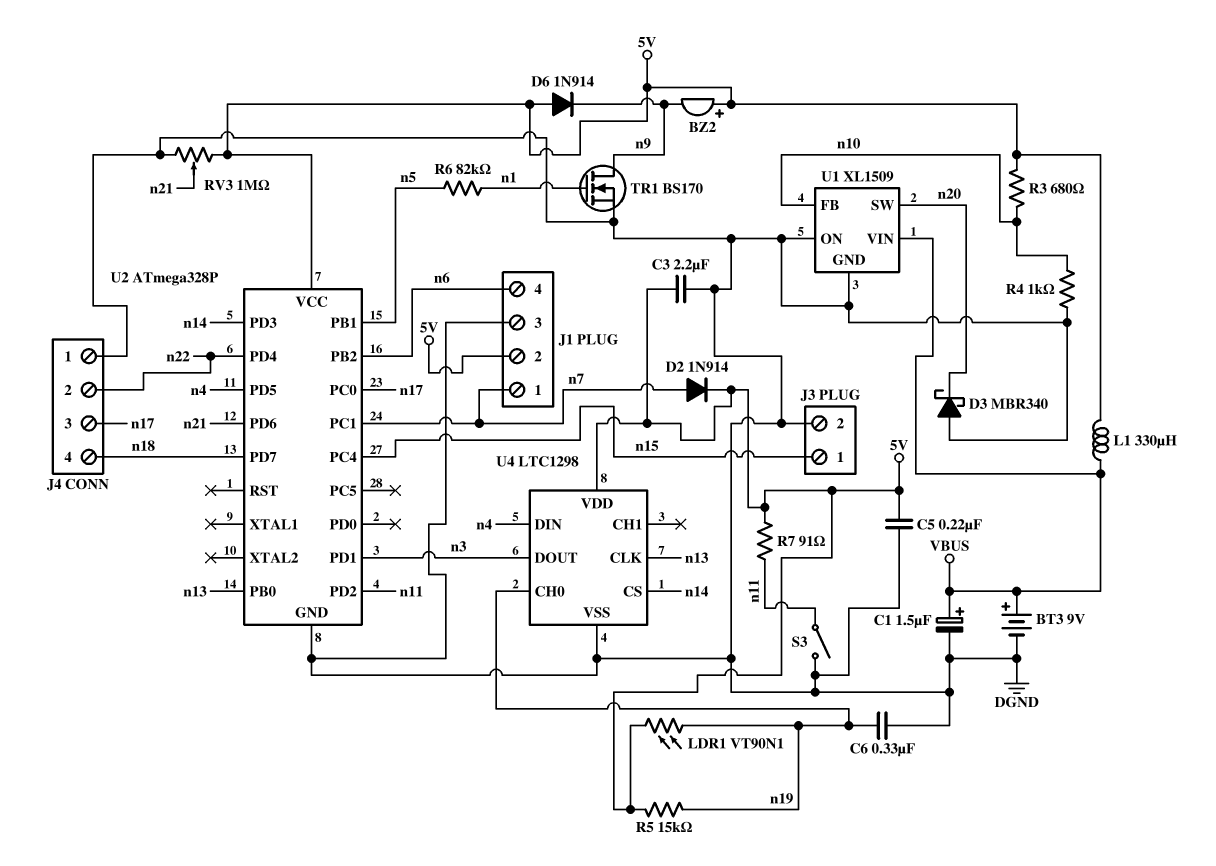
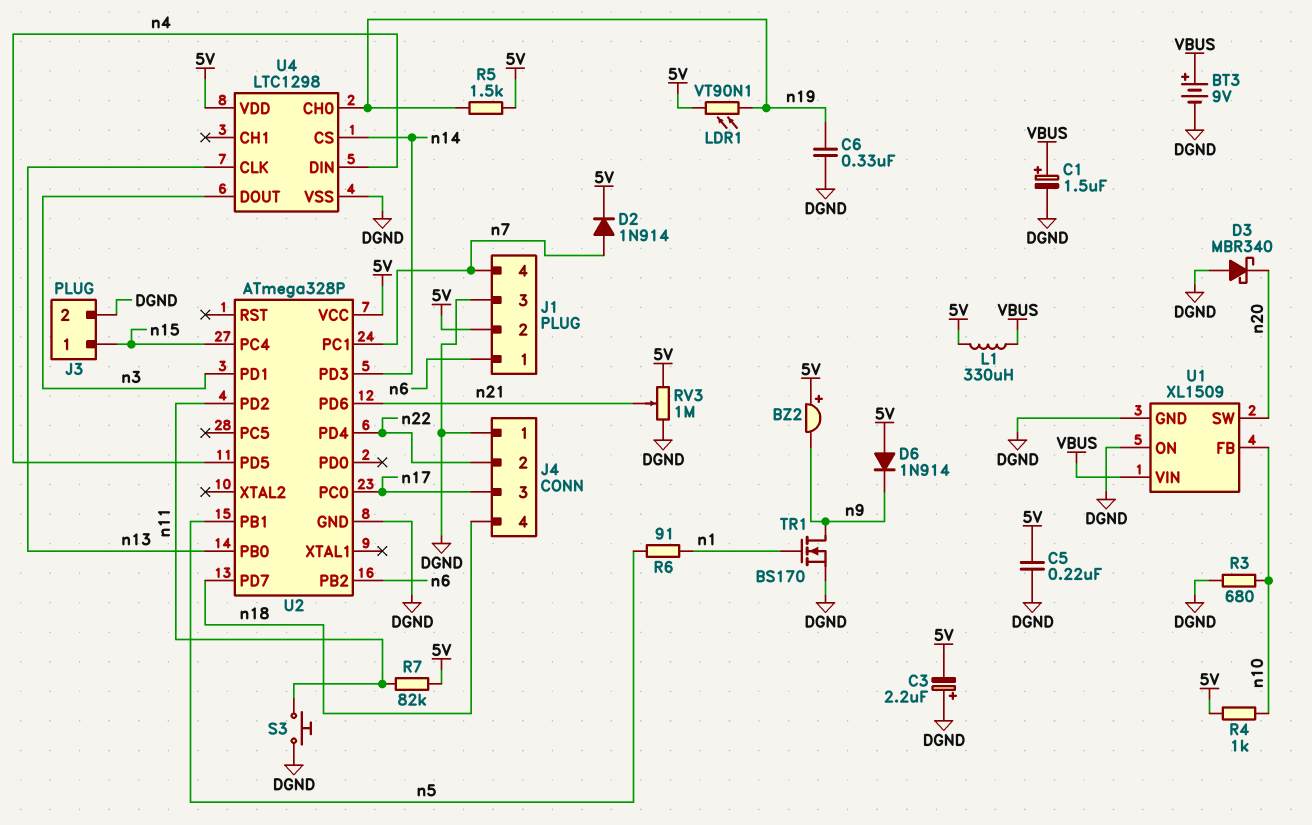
C3: 2.2uF (5V, DGND) -> 2.2uF (plus DGND, minus 5V)
J1 pin 1: n7 -> n6
J1 pin 4: n6 -> n7
R3: 680 (5V, n10) -> 680 (DGND, n10)
R4: 1k (DGND, n10) -> 1k (5V, n10)
R5: 15k (5V, n19) -> 1.5k (5V, n19)
R6: 82k (n1, n5) -> 91 (n1, n5)
R7: 91 (5V, n11) -> 82k (5V, n11)
S3: switch (DGND, n11) -> button (DGND, n11)

